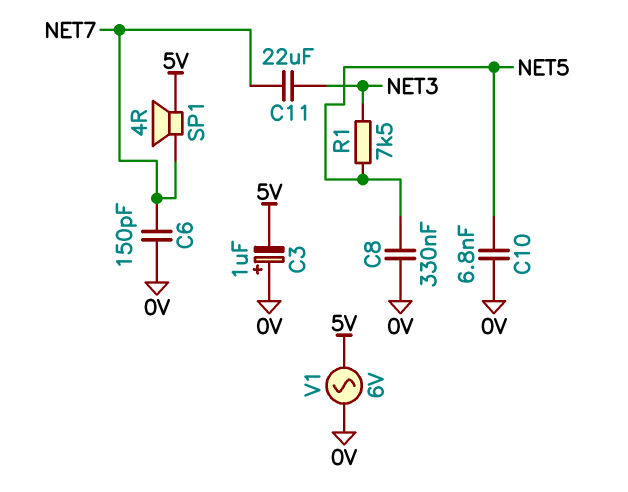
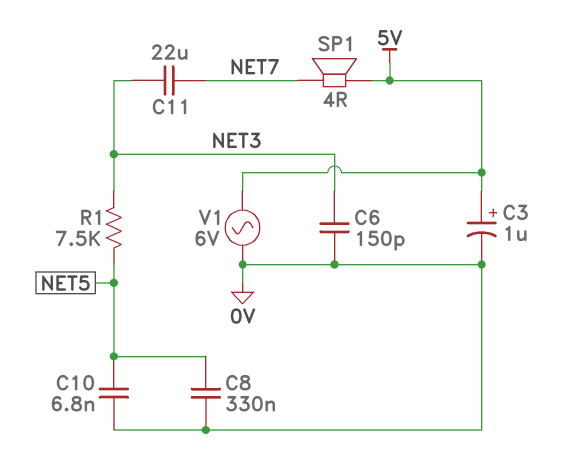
C3: 1uF (plus 0V, minus 5V) -> 1uF (plus 5V, minus 0V)
C6: 150pF (0V, NET7) -> 150pF (0V, NET3)

